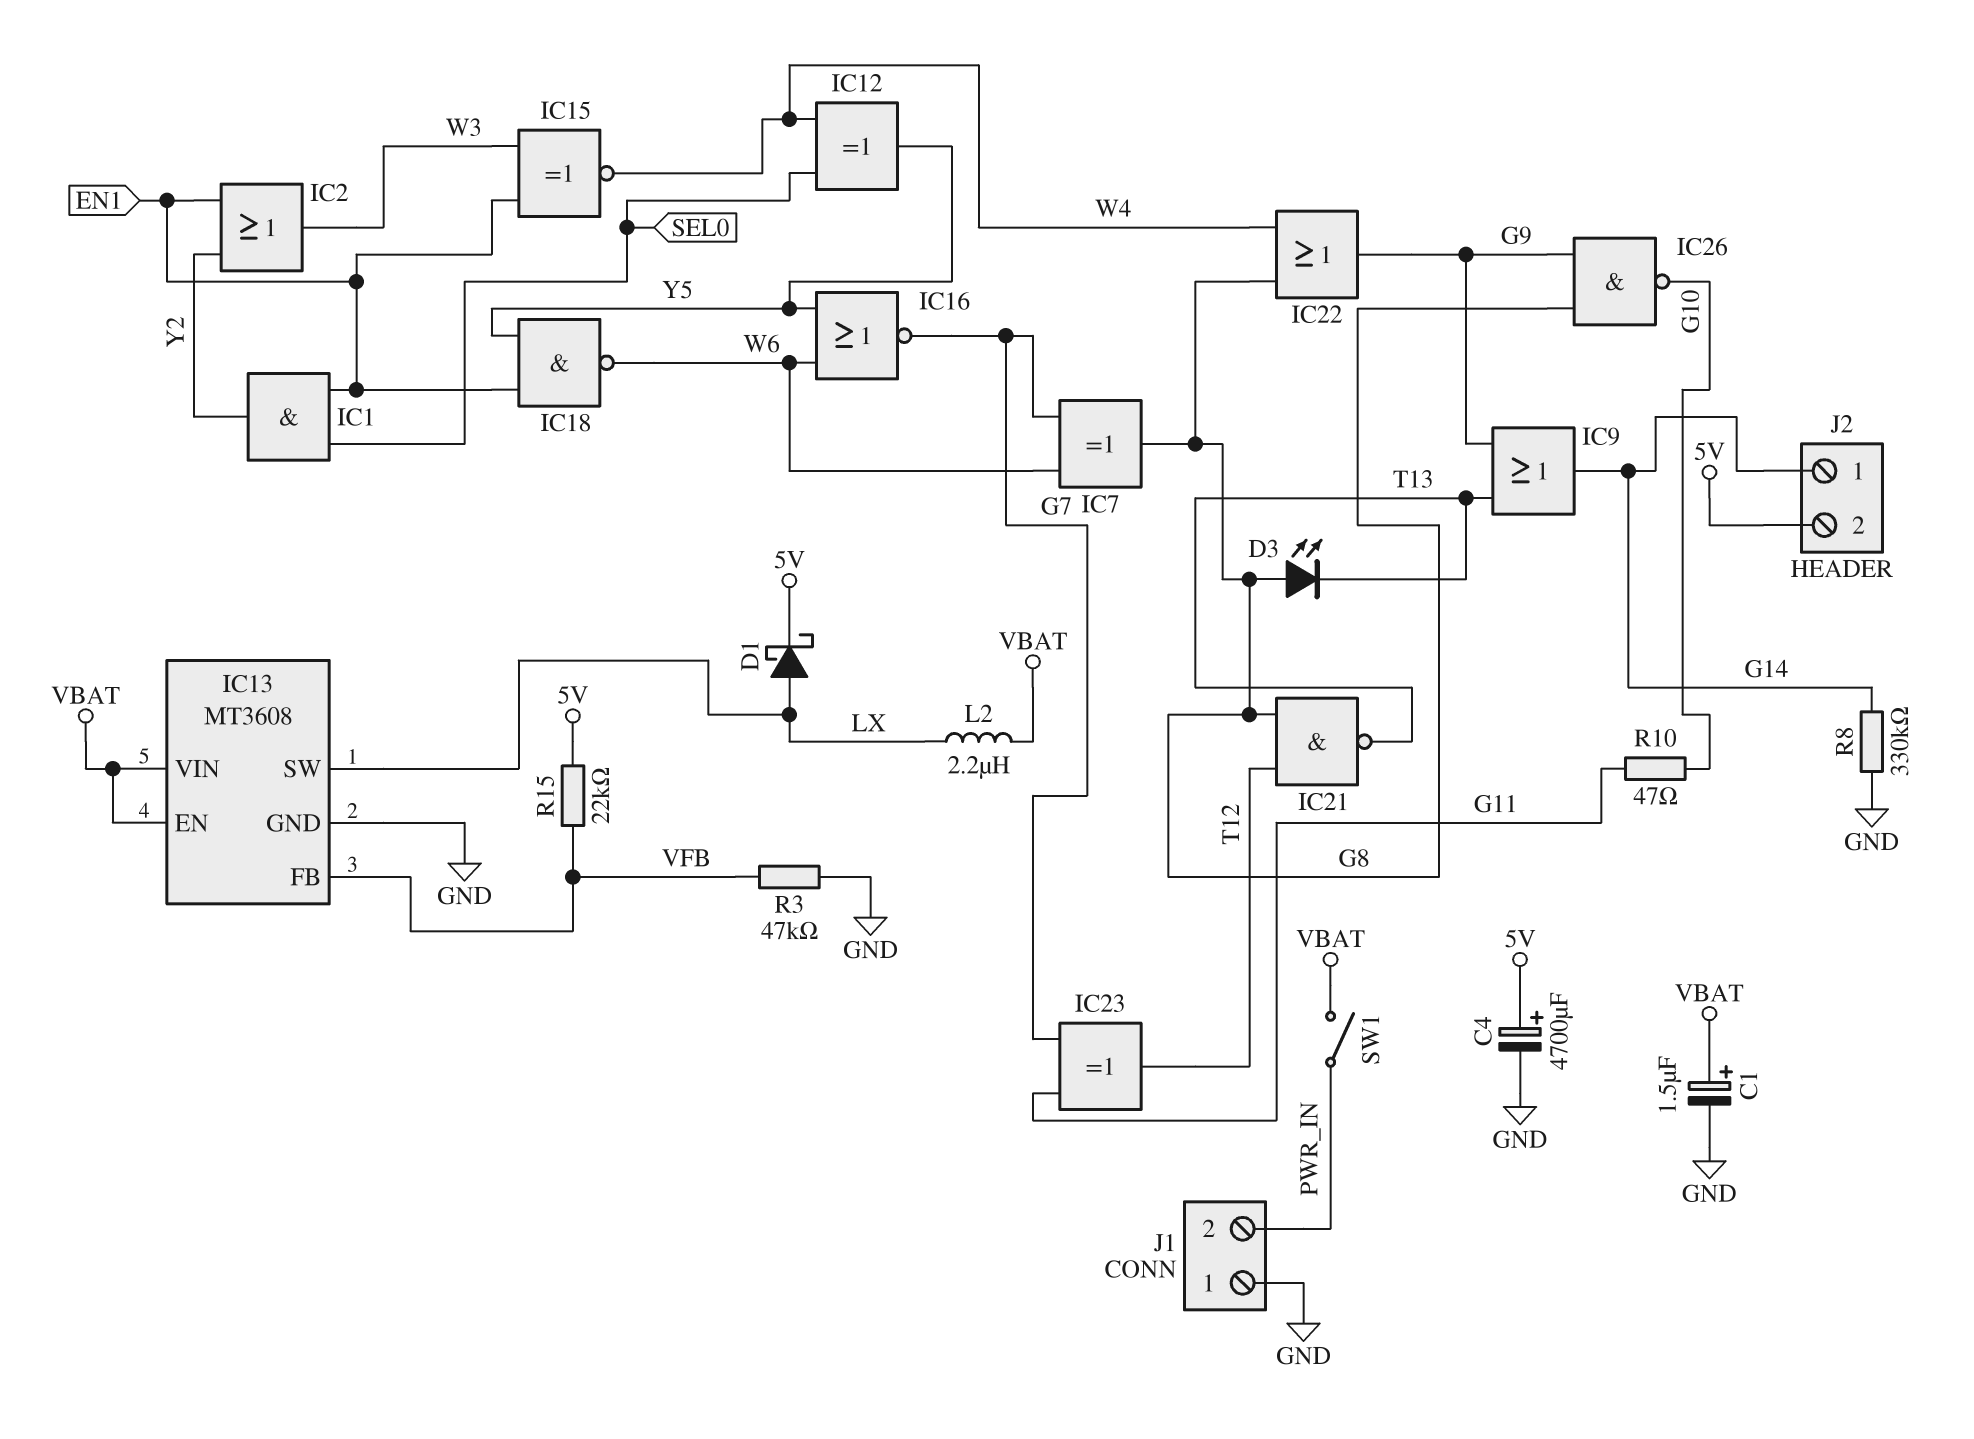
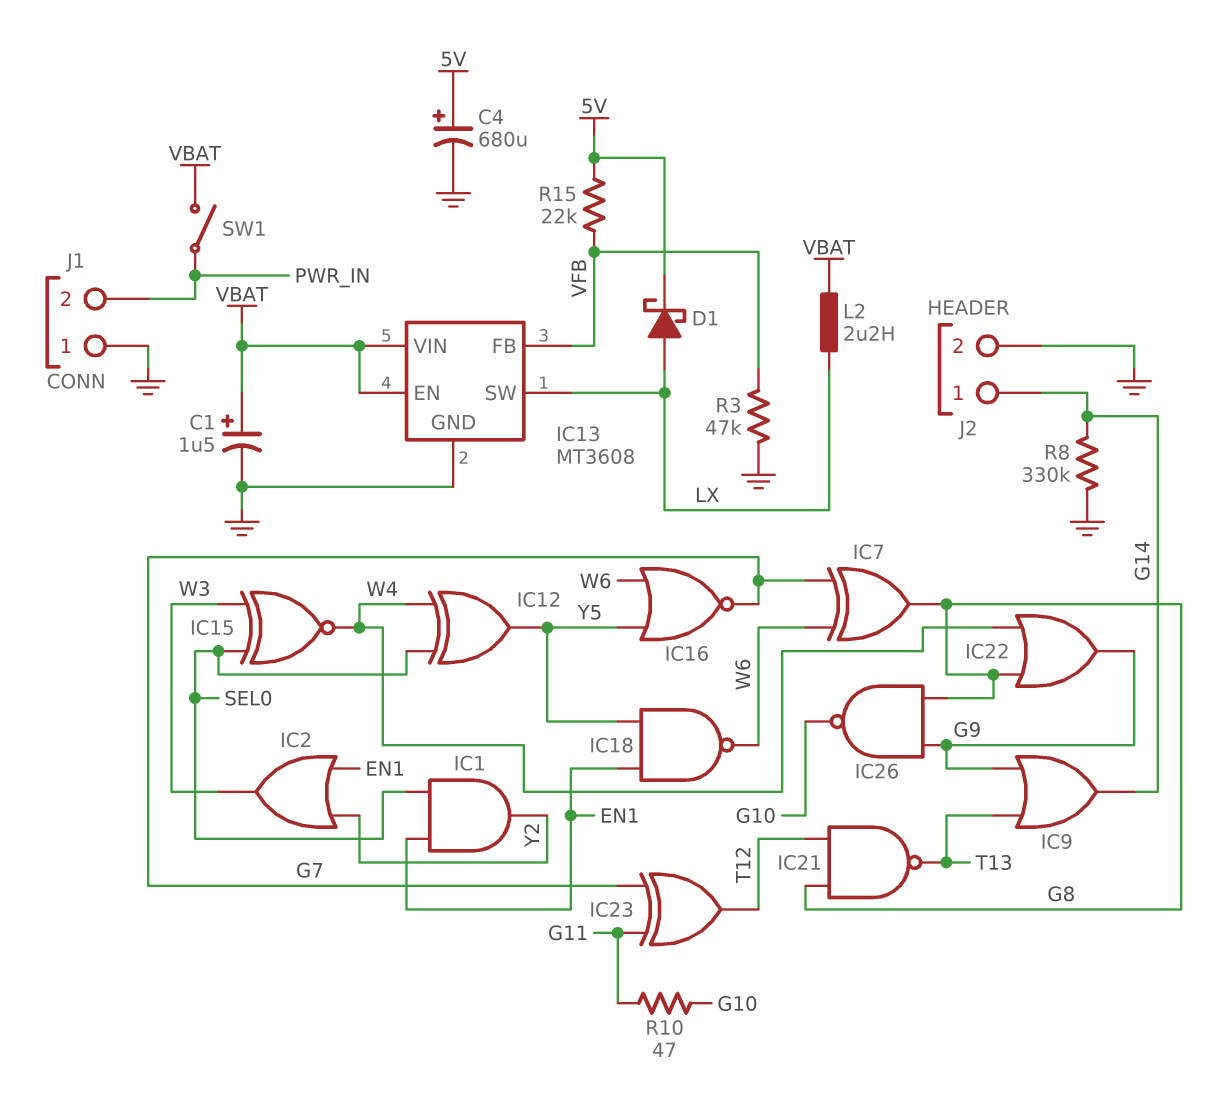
C4: 4700uF (plus 5V, minus GND) -> 680uF (plus 5V, minus GND)
D3: LED (A G8, K T13) -> none
IC15: XNOR (in EN1, in W3, out W4) -> XNOR (in SEL0, in W3, out W4)
J2 pin 2: 5V -> GND

